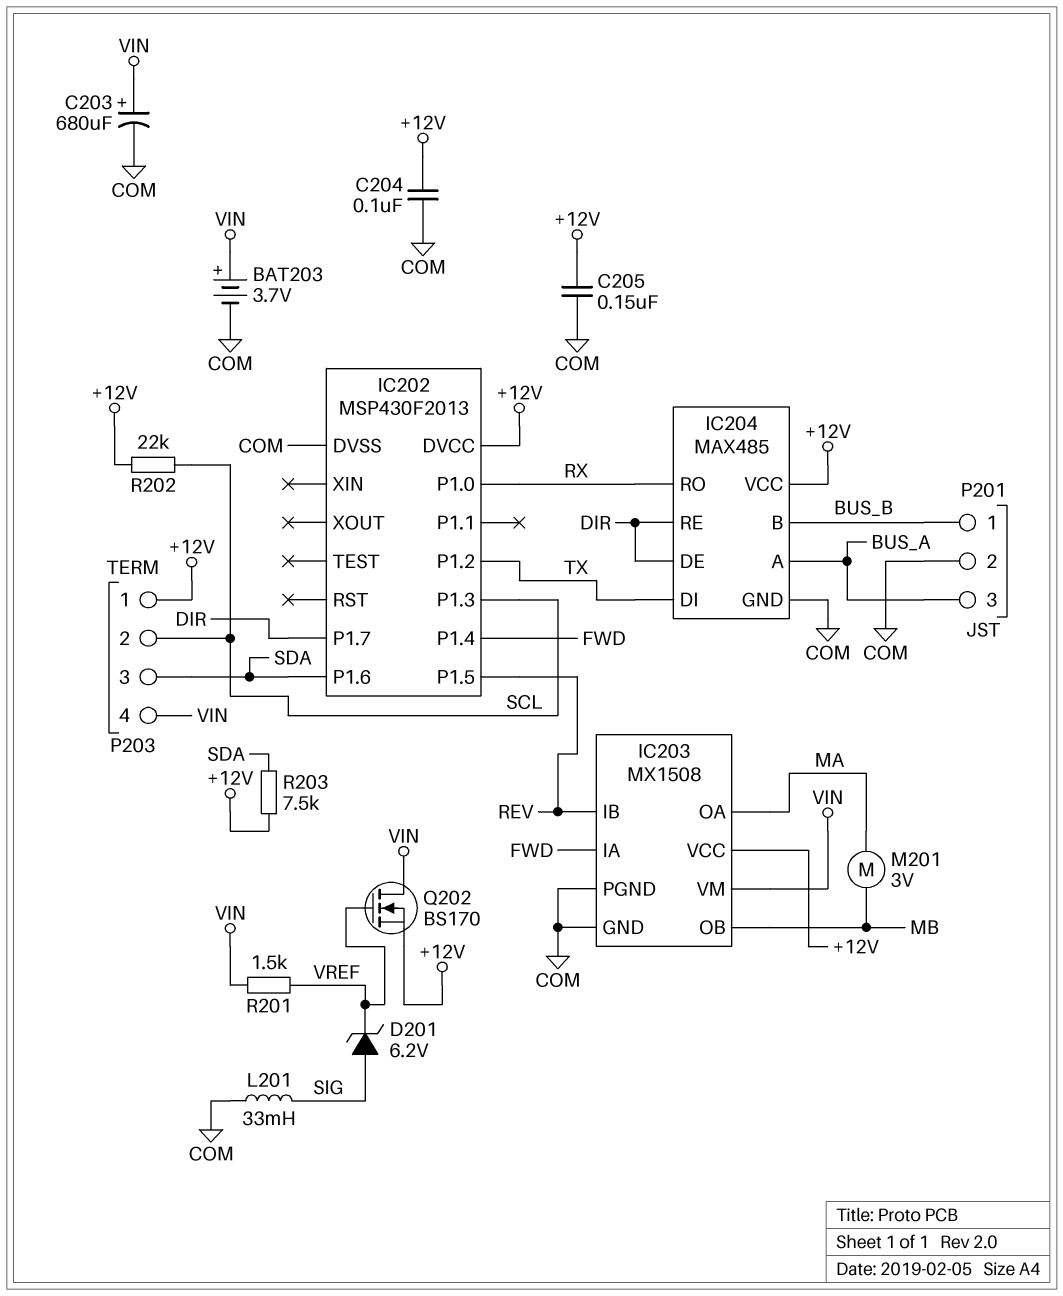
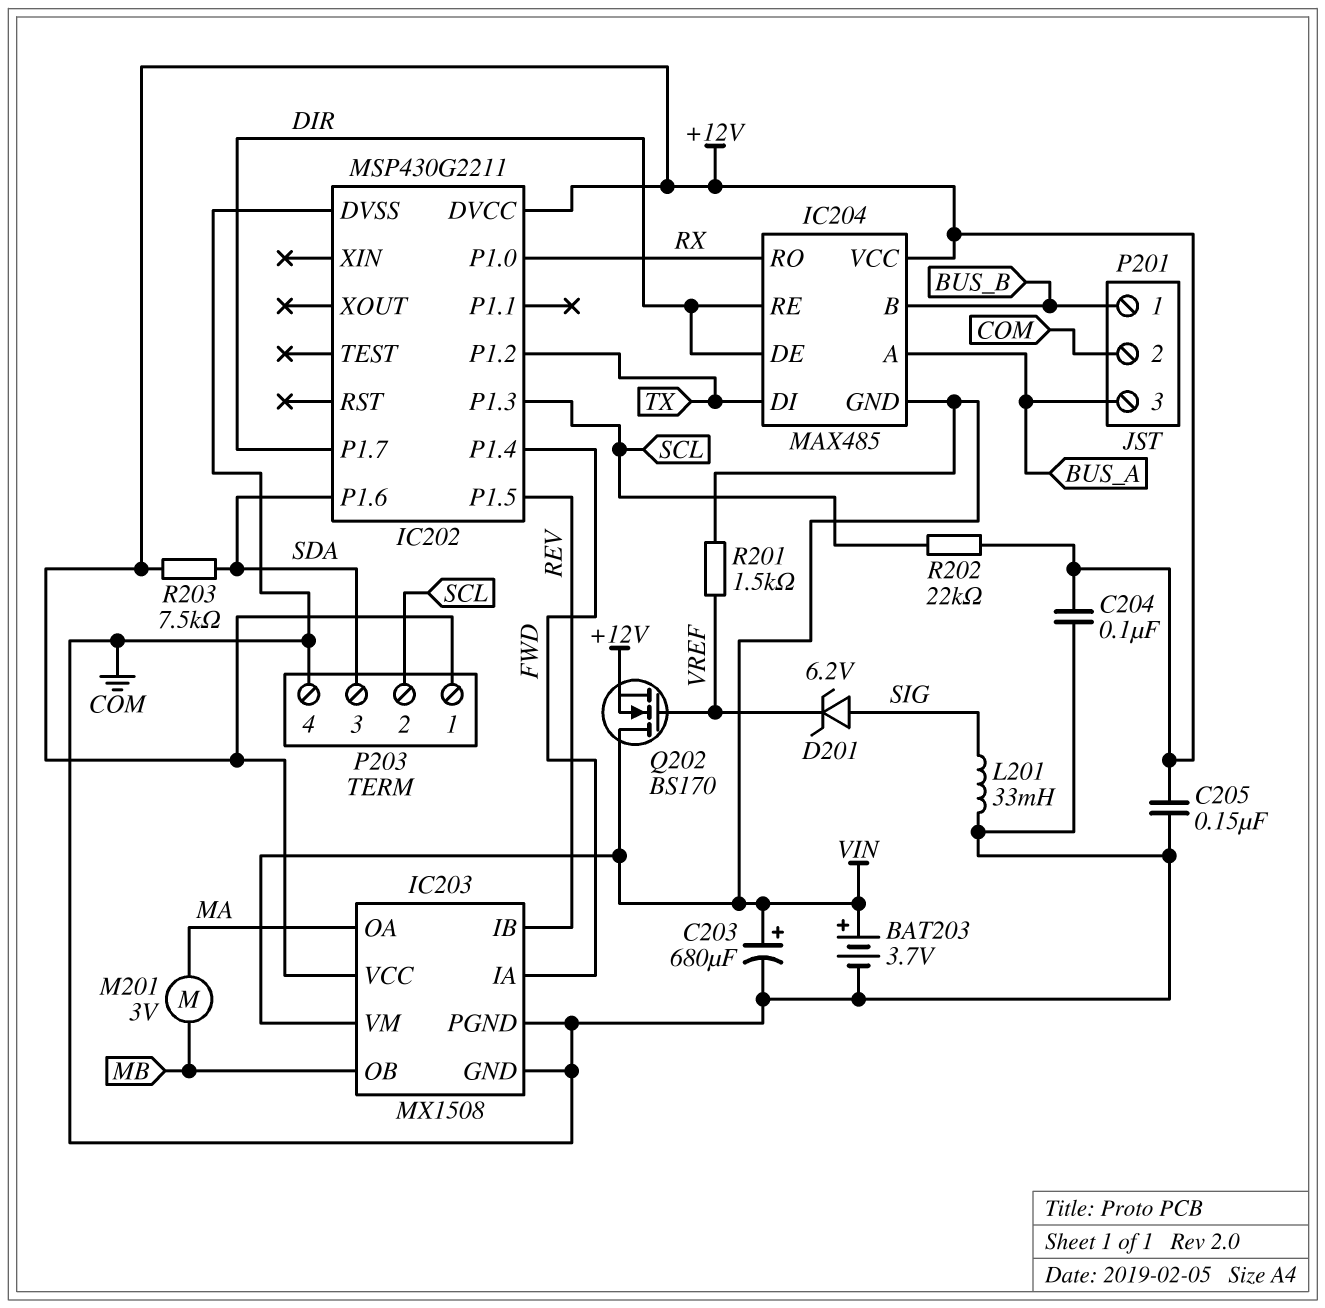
IC202: MSP430F2013 -> MSP430G2211
IC204 pin GND: COM -> VIN
P203 pin 4: VIN -> COM

